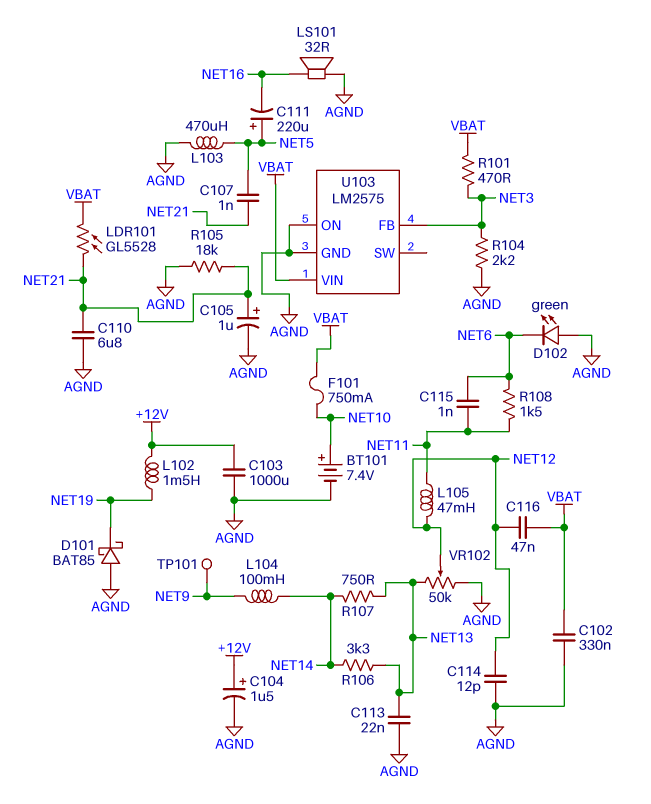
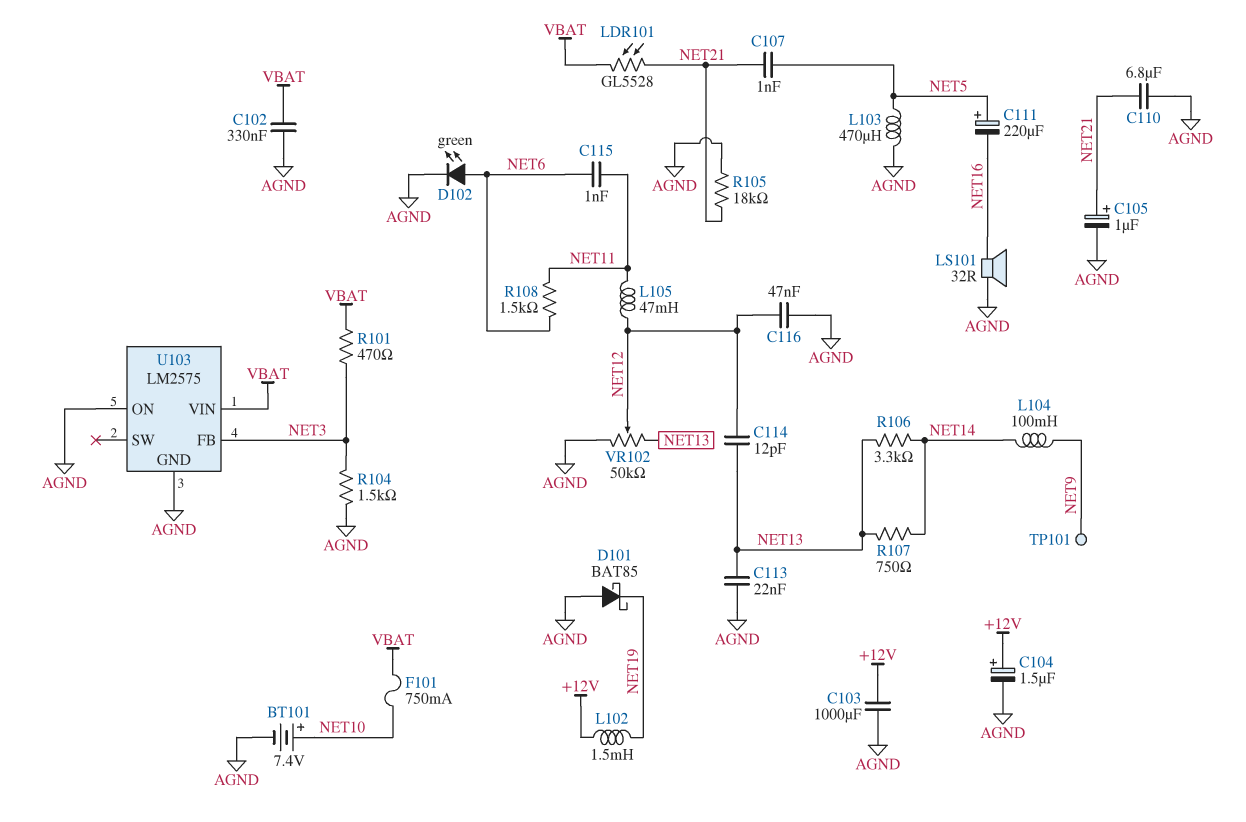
C114: 12pF (AGND, NET12) -> 12pF (NET12, NET13)
C116: 47nF (NET12, VBAT) -> 47nF (AGND, NET12)
D102: LED green (A AGND, K NET6) -> LED green (A NET6, K AGND)
R104: 2.2k (AGND, NET3) -> 1.5k (AGND, NET3)

